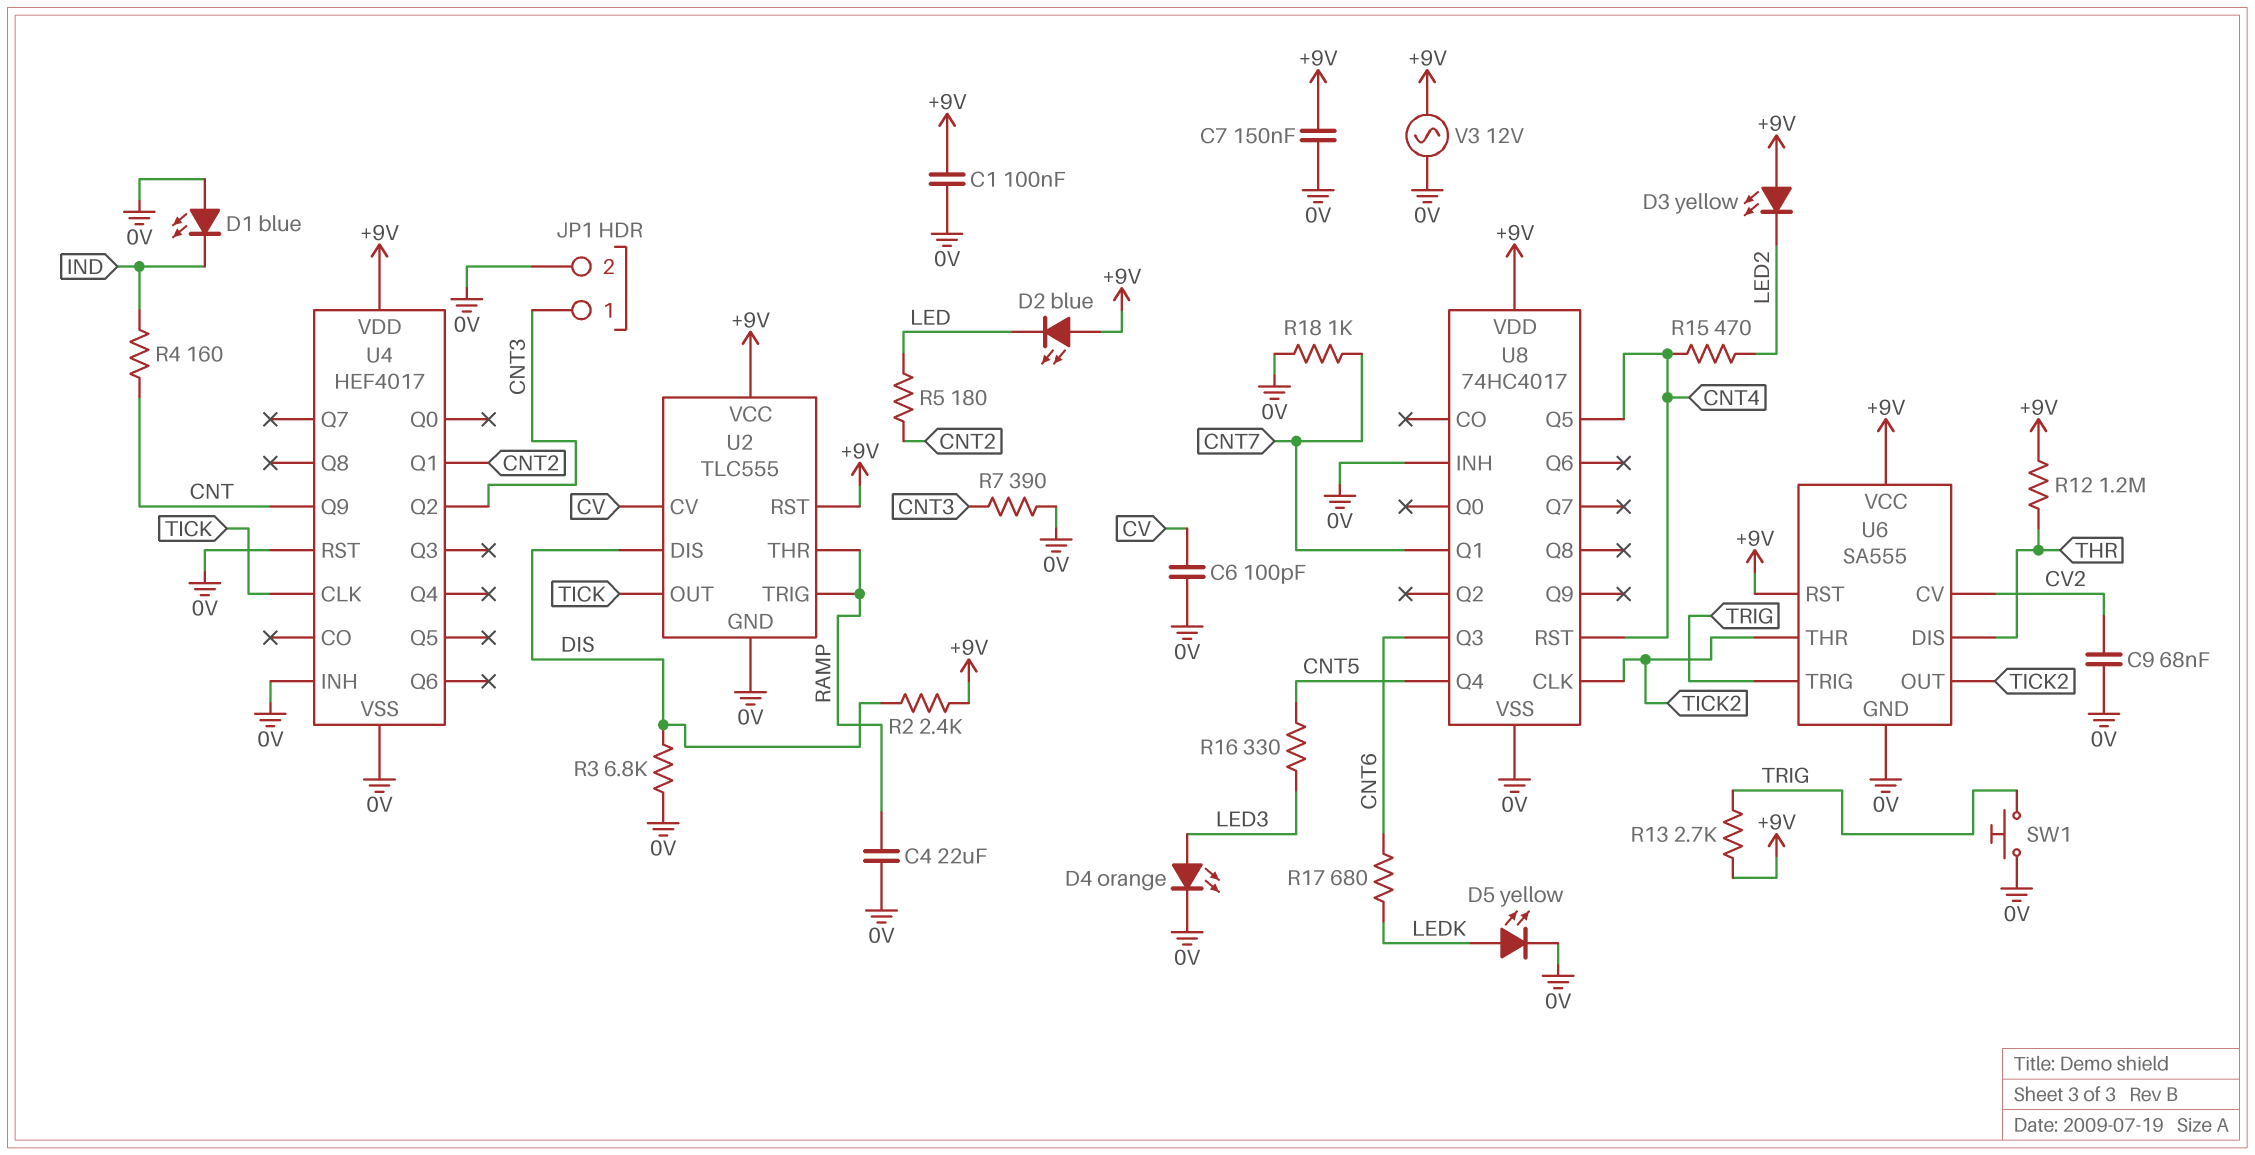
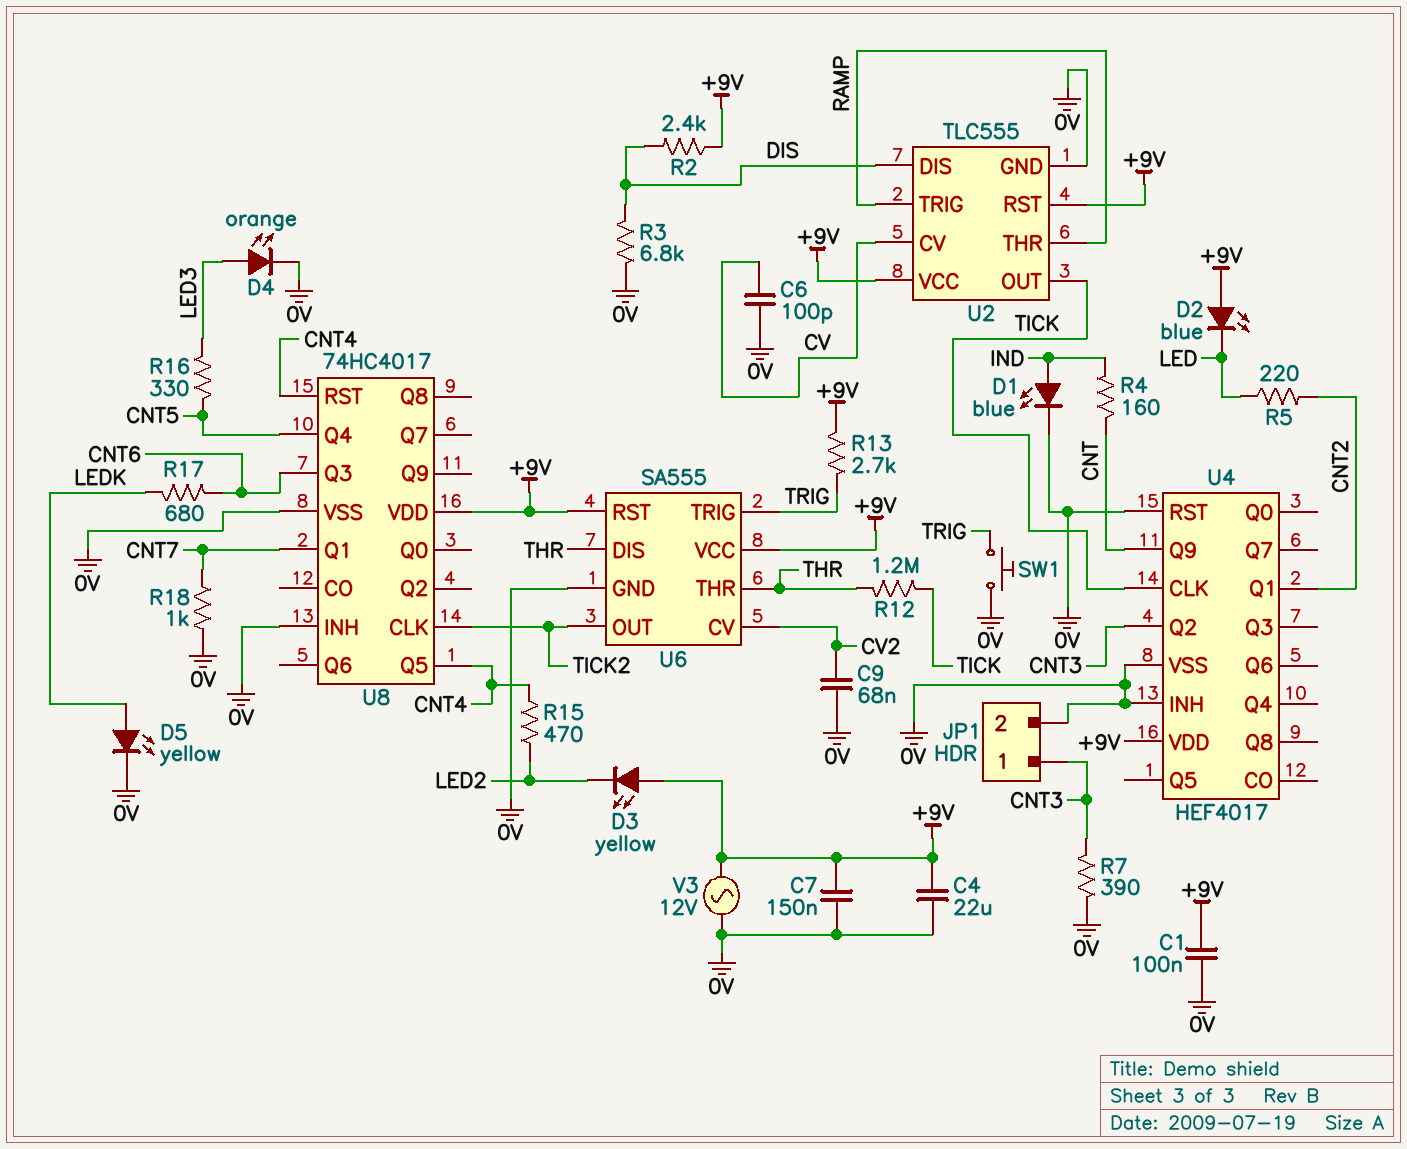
C4: 22uF (0V, RAMP) -> 22uF (+9V, 0V)
D1: LED blue (A 0V, K IND) -> LED blue (A IND, K 0V)
R5: 180 (CNT2, LED) -> 220 (CNT2, LED)
R12: 1.2M (+9V, THR) -> 1.2M (THR, TICK)
U6 pin THR: TICK2 -> THR

